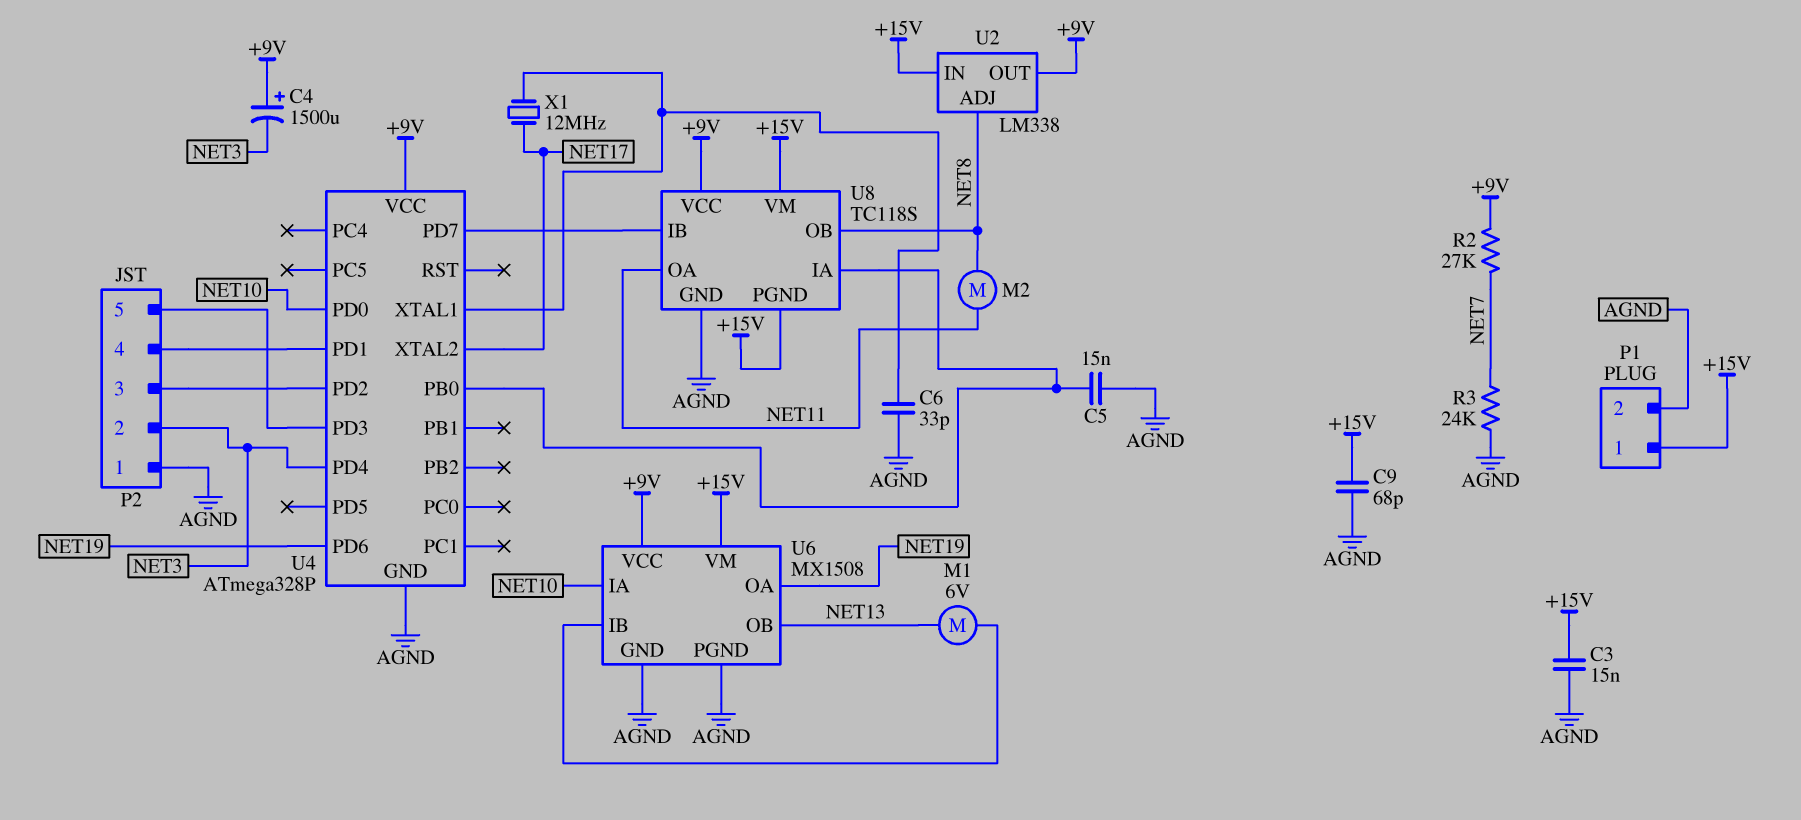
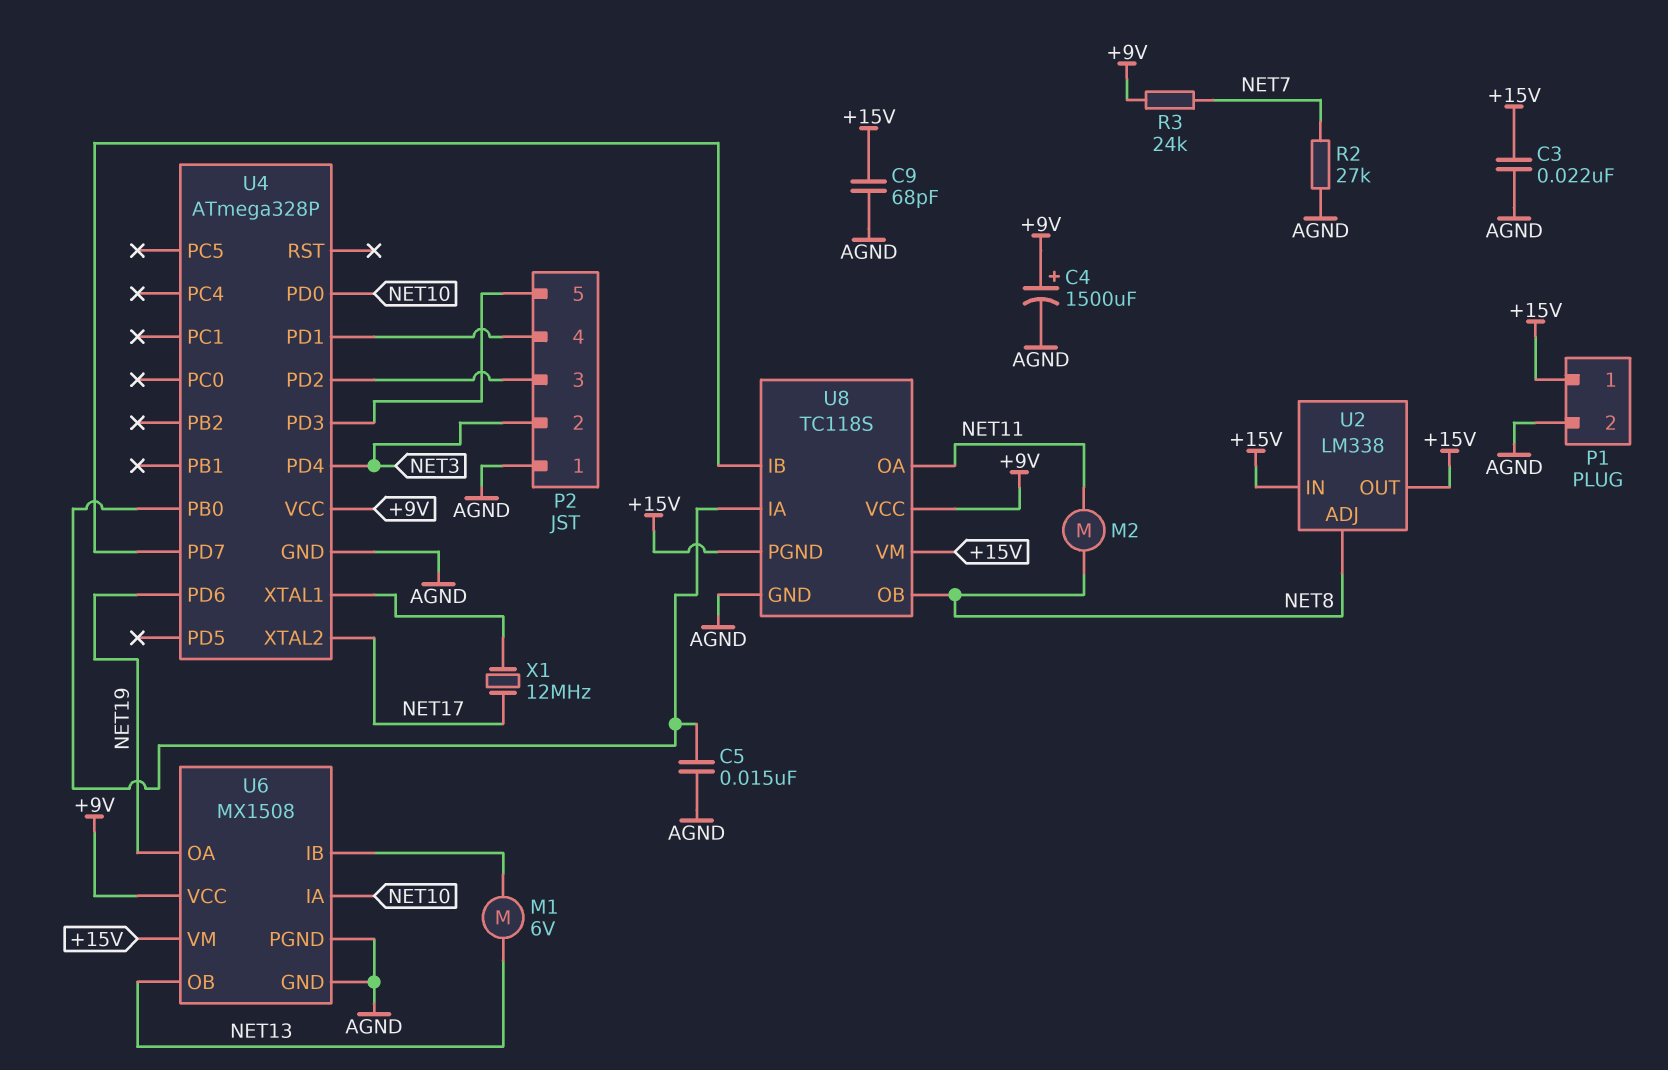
C3: 15nF (+15V, AGND) -> 22nF (+15V, AGND)
C4: 1500uF (plus +9V, minus NET3) -> 1500uF (plus +9V, minus AGND)
C6: 33pF (AGND, U4/XTAL1) -> none
R2: 27k (+9V, NET7) -> 27k (AGND, NET7)
R3: 24k (AGND, NET7) -> 24k (+9V, NET7)
U2 pin OUT: +9V -> +15V

